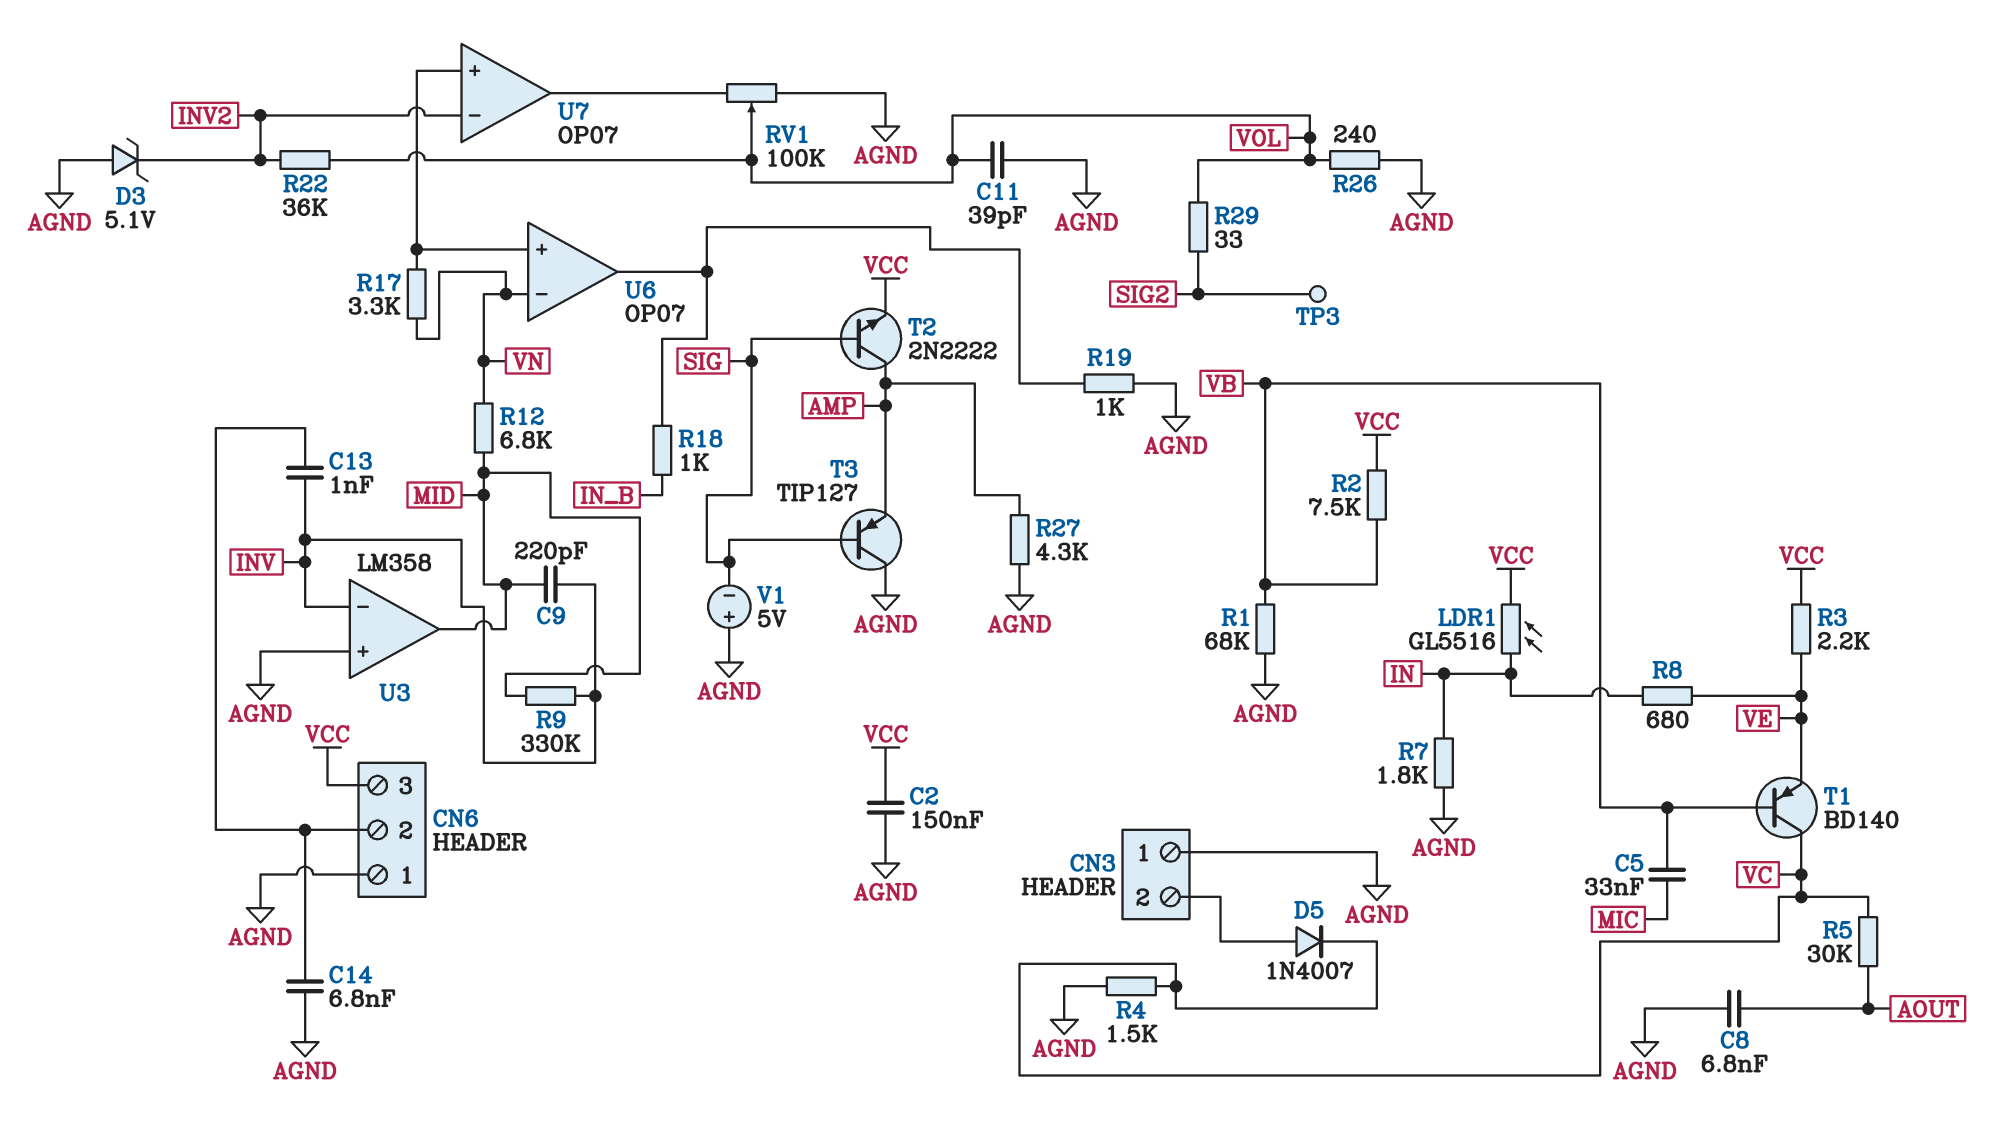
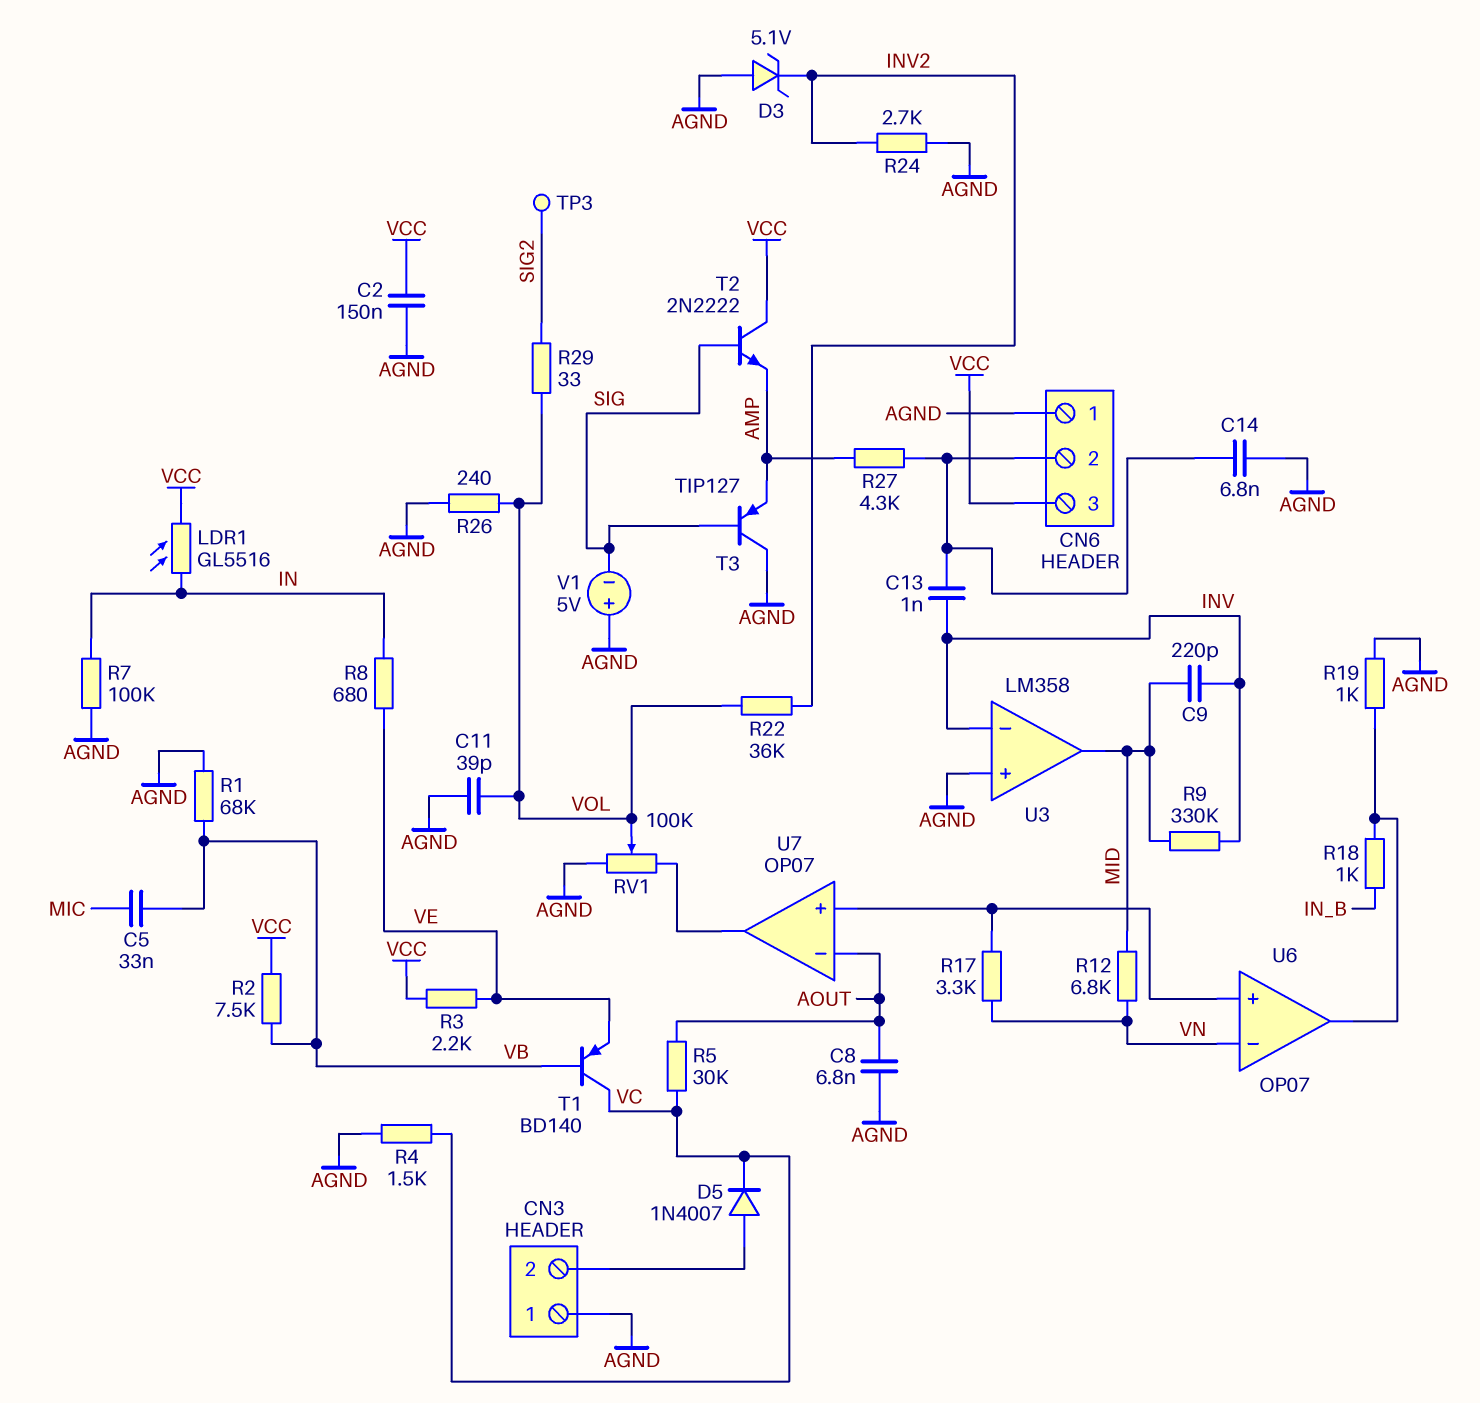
R7: 1.8k (AGND, IN) -> 100k (AGND, IN)
R24: none -> 2.7k (AGND, INV2)
R27: 4.3k (AGND, AMP) -> 4.3k (AMP, CN6/2)
T2: NPN 2N2222 (B SIG, C AMP, E VCC) -> NPN 2N2222 (B SIG, C VCC, E AMP)
U7 pin in-: INV2 -> AOUT

